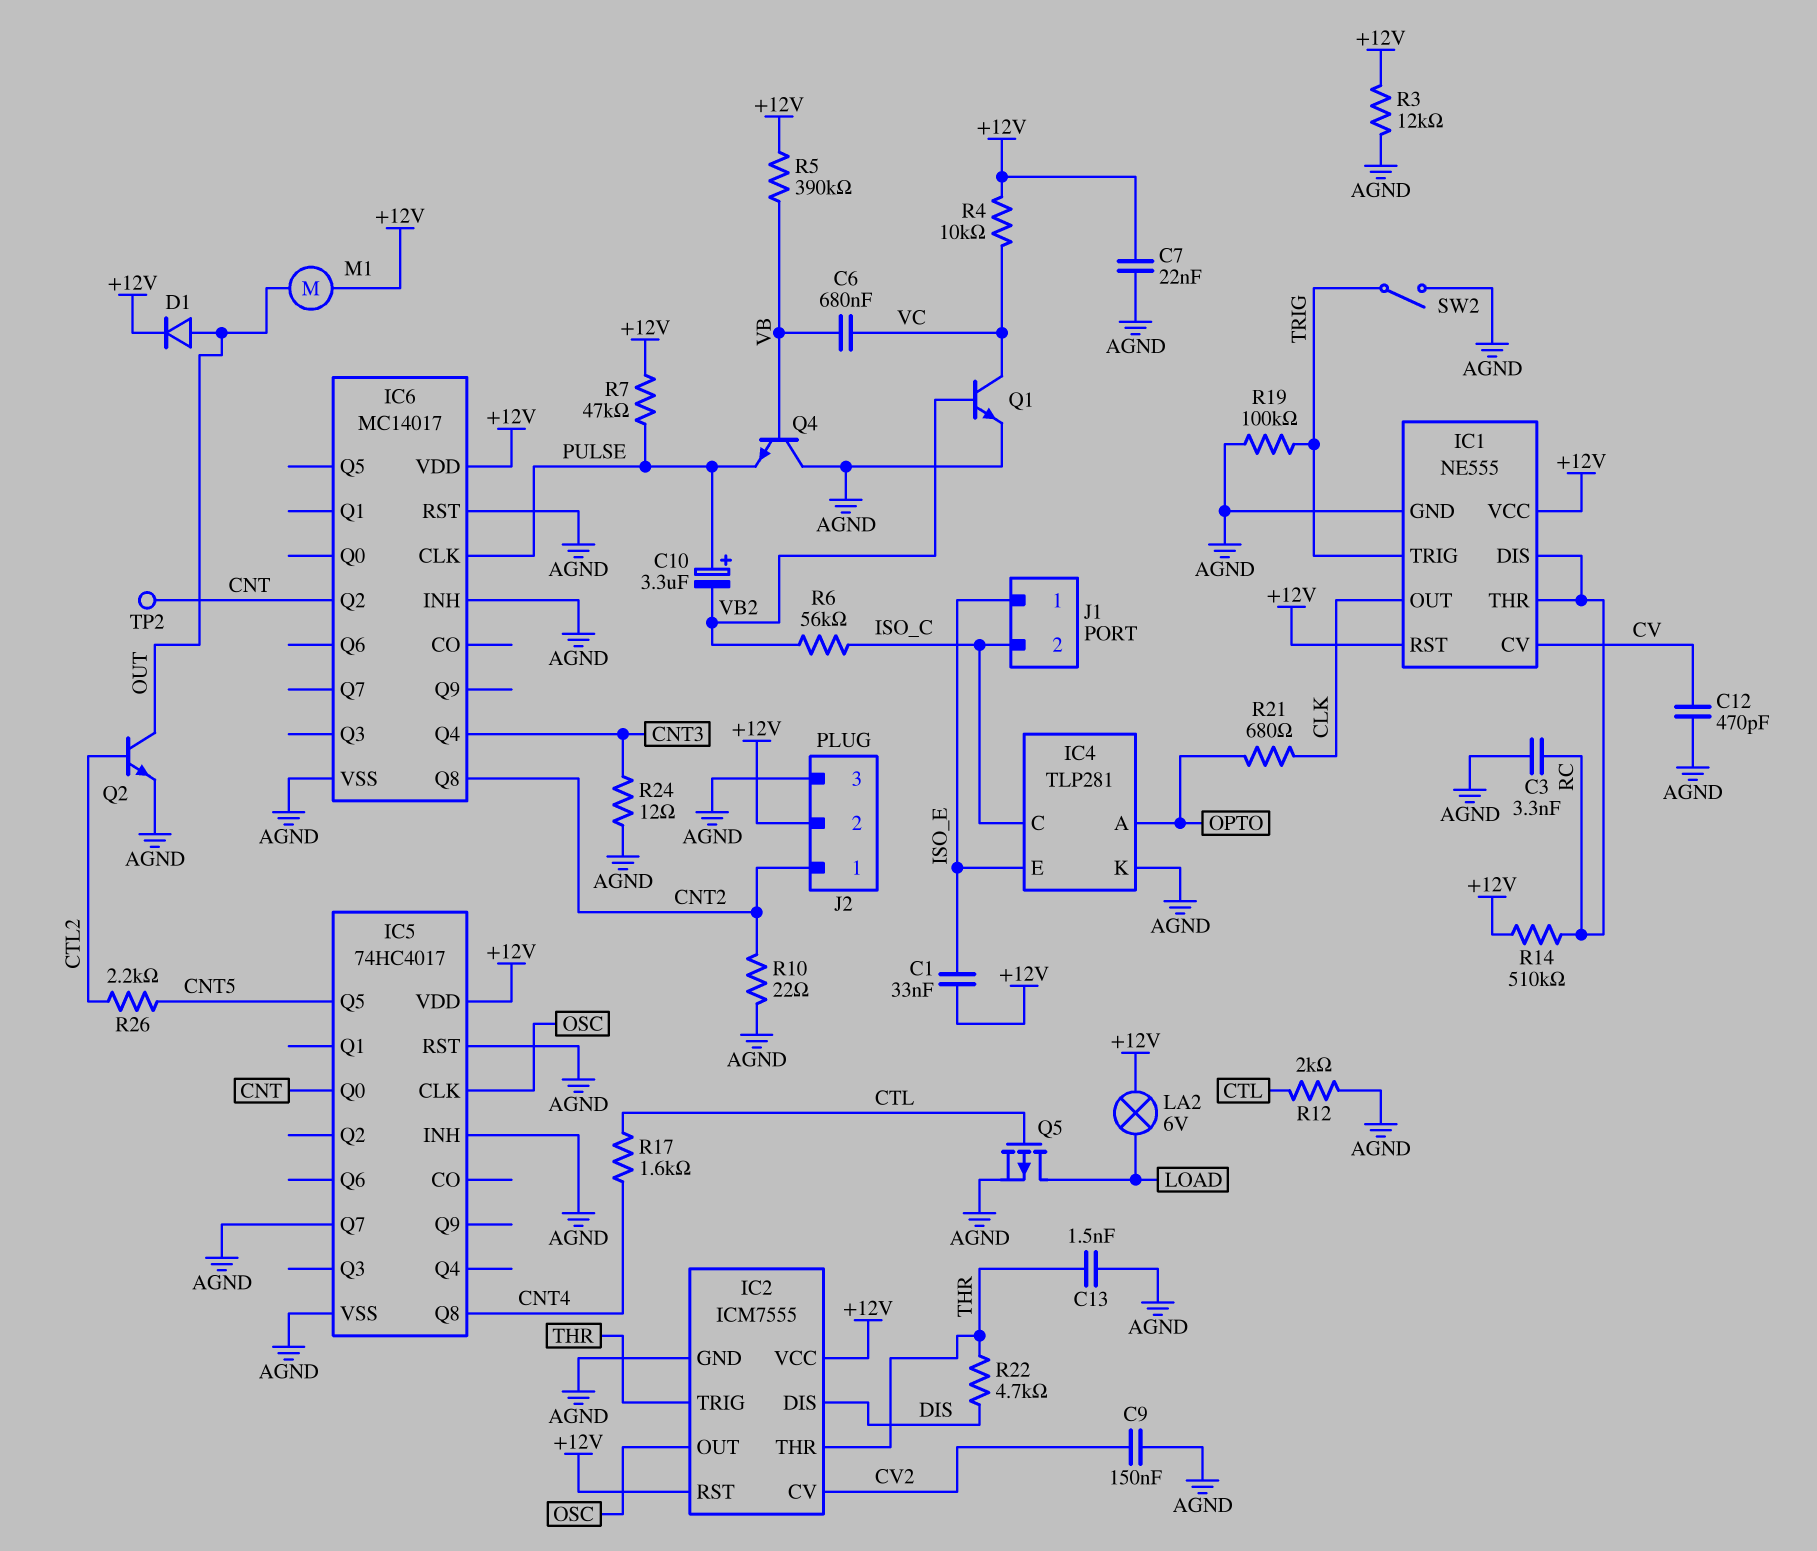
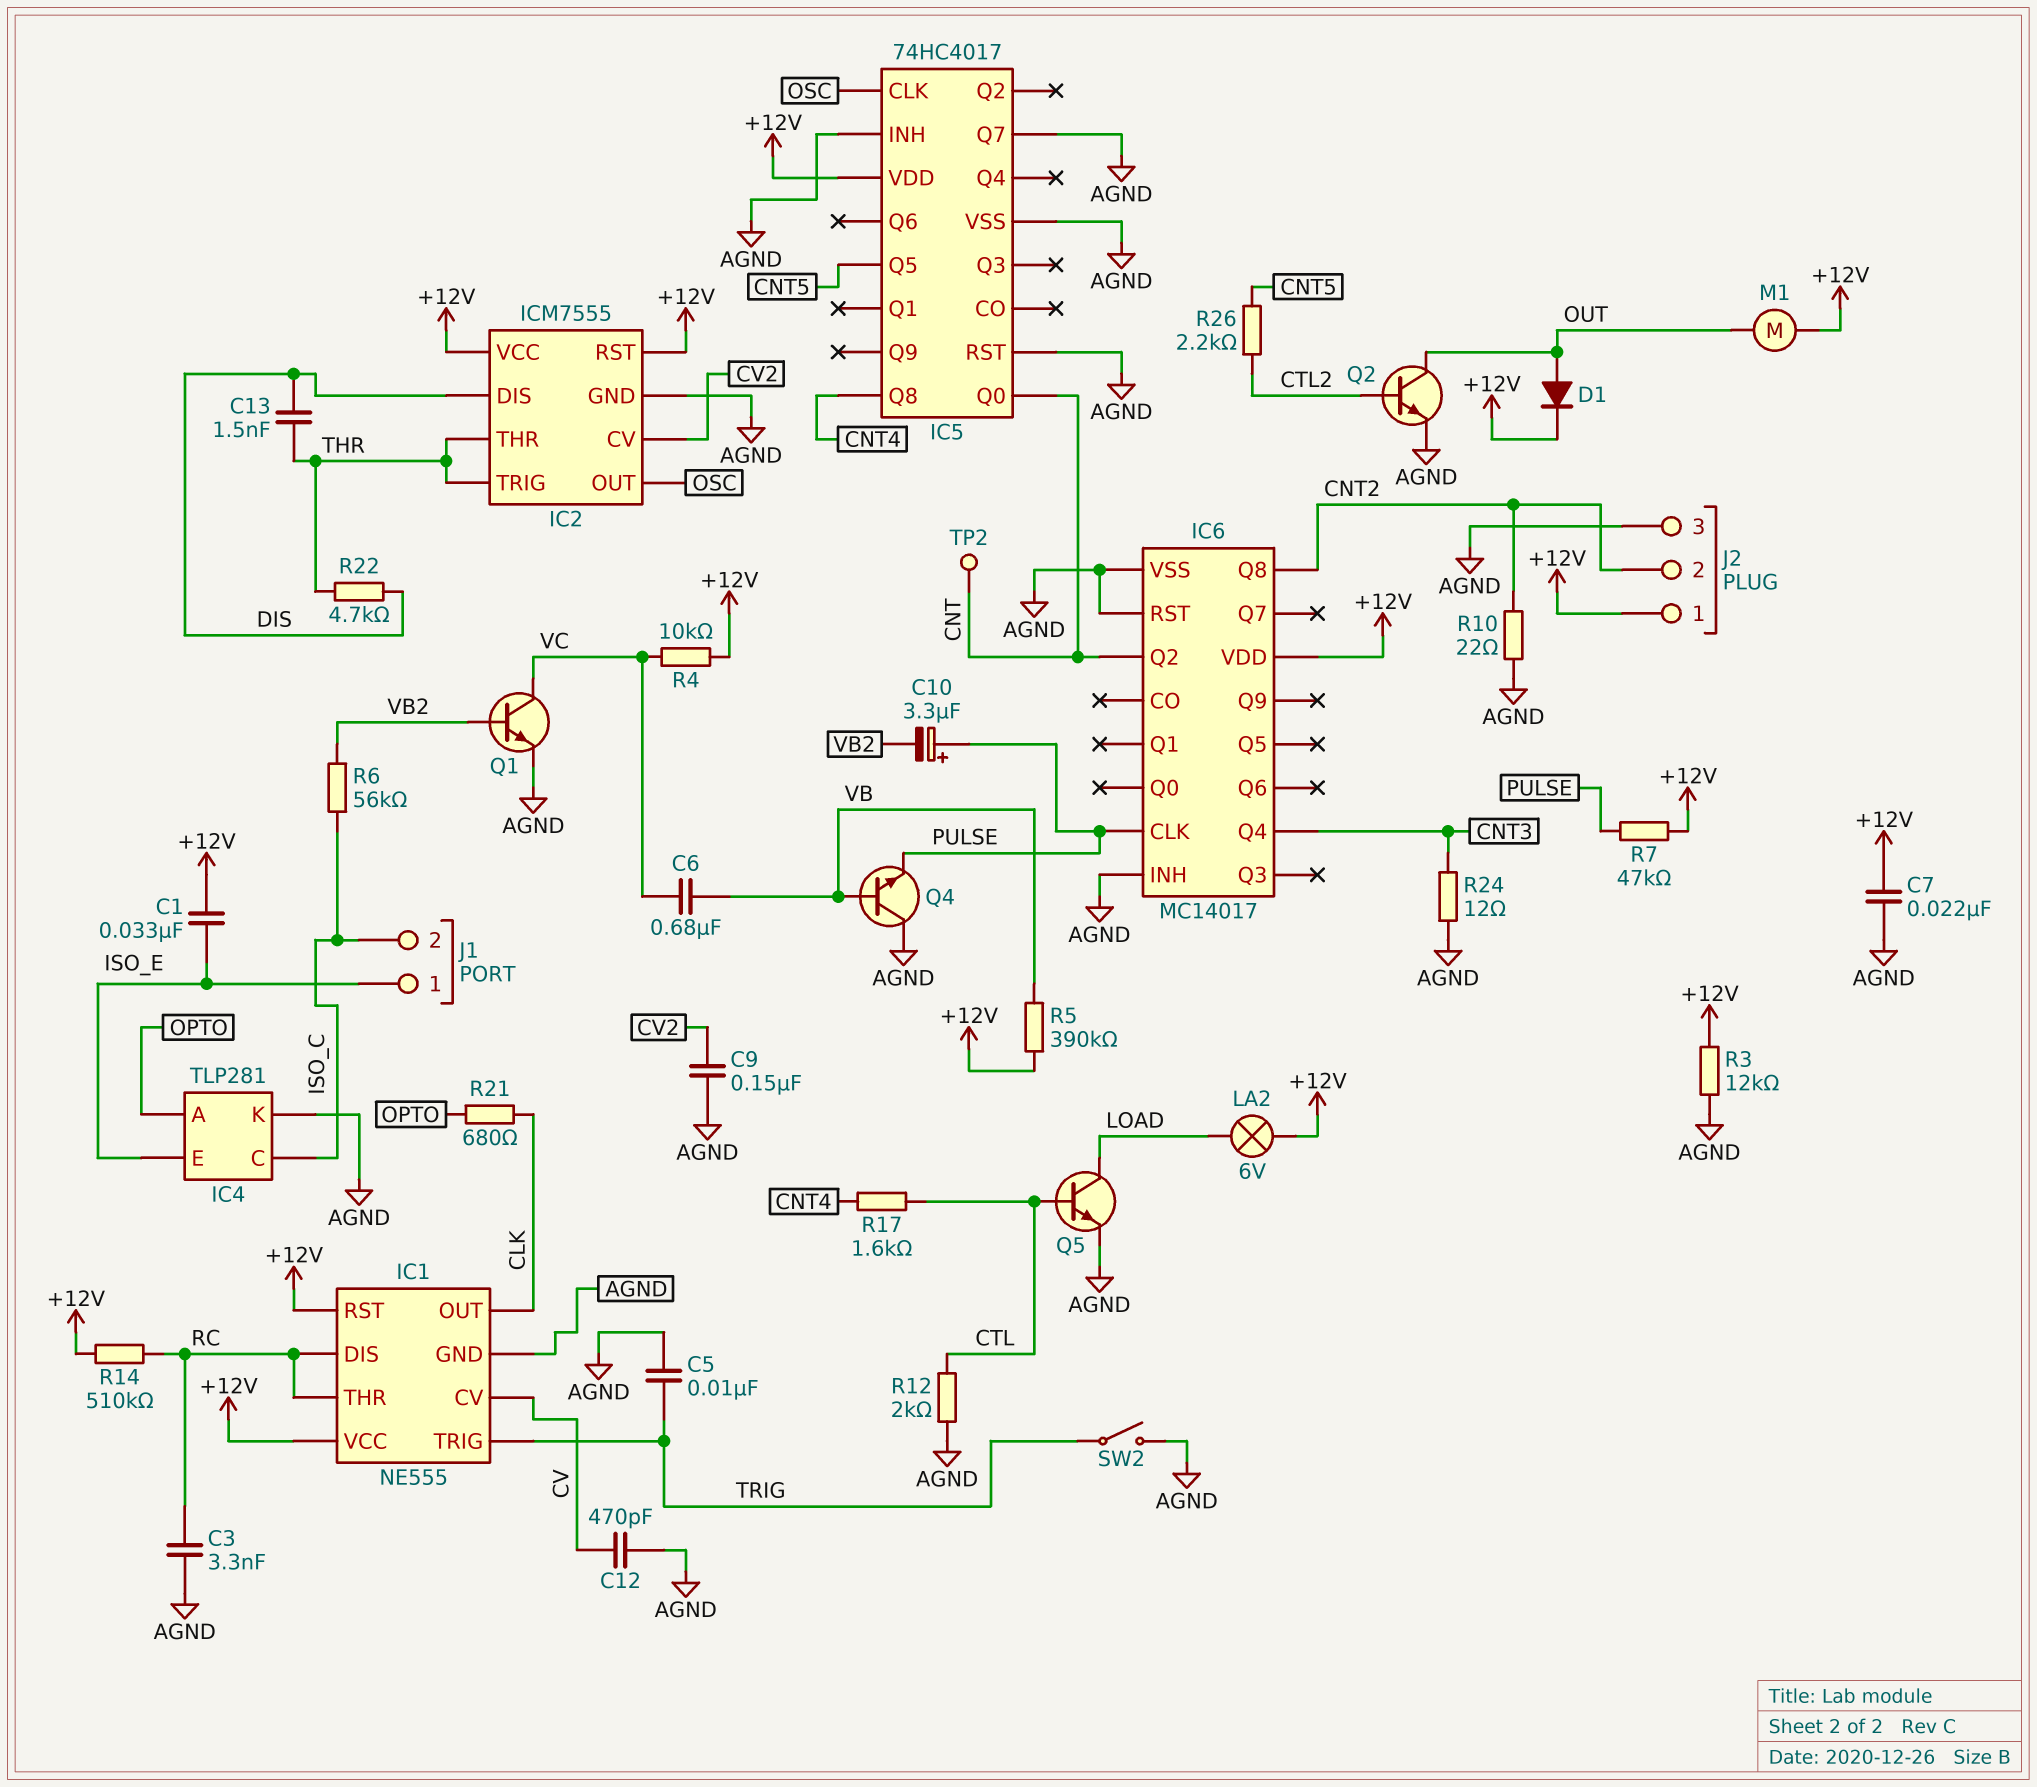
C5: none -> 10nF (AGND, TRIG)
C13: 1.5nF (AGND, THR) -> 1.5nF (DIS, THR)
J2 pin 1: CNT2 -> +12V
J2 pin 2: +12V -> CNT2
Q5: PMOS (G CTL, D LOAD, S AGND) -> NPN (B CTL, C LOAD, E AGND)
R19: 100k (AGND, TRIG) -> none

